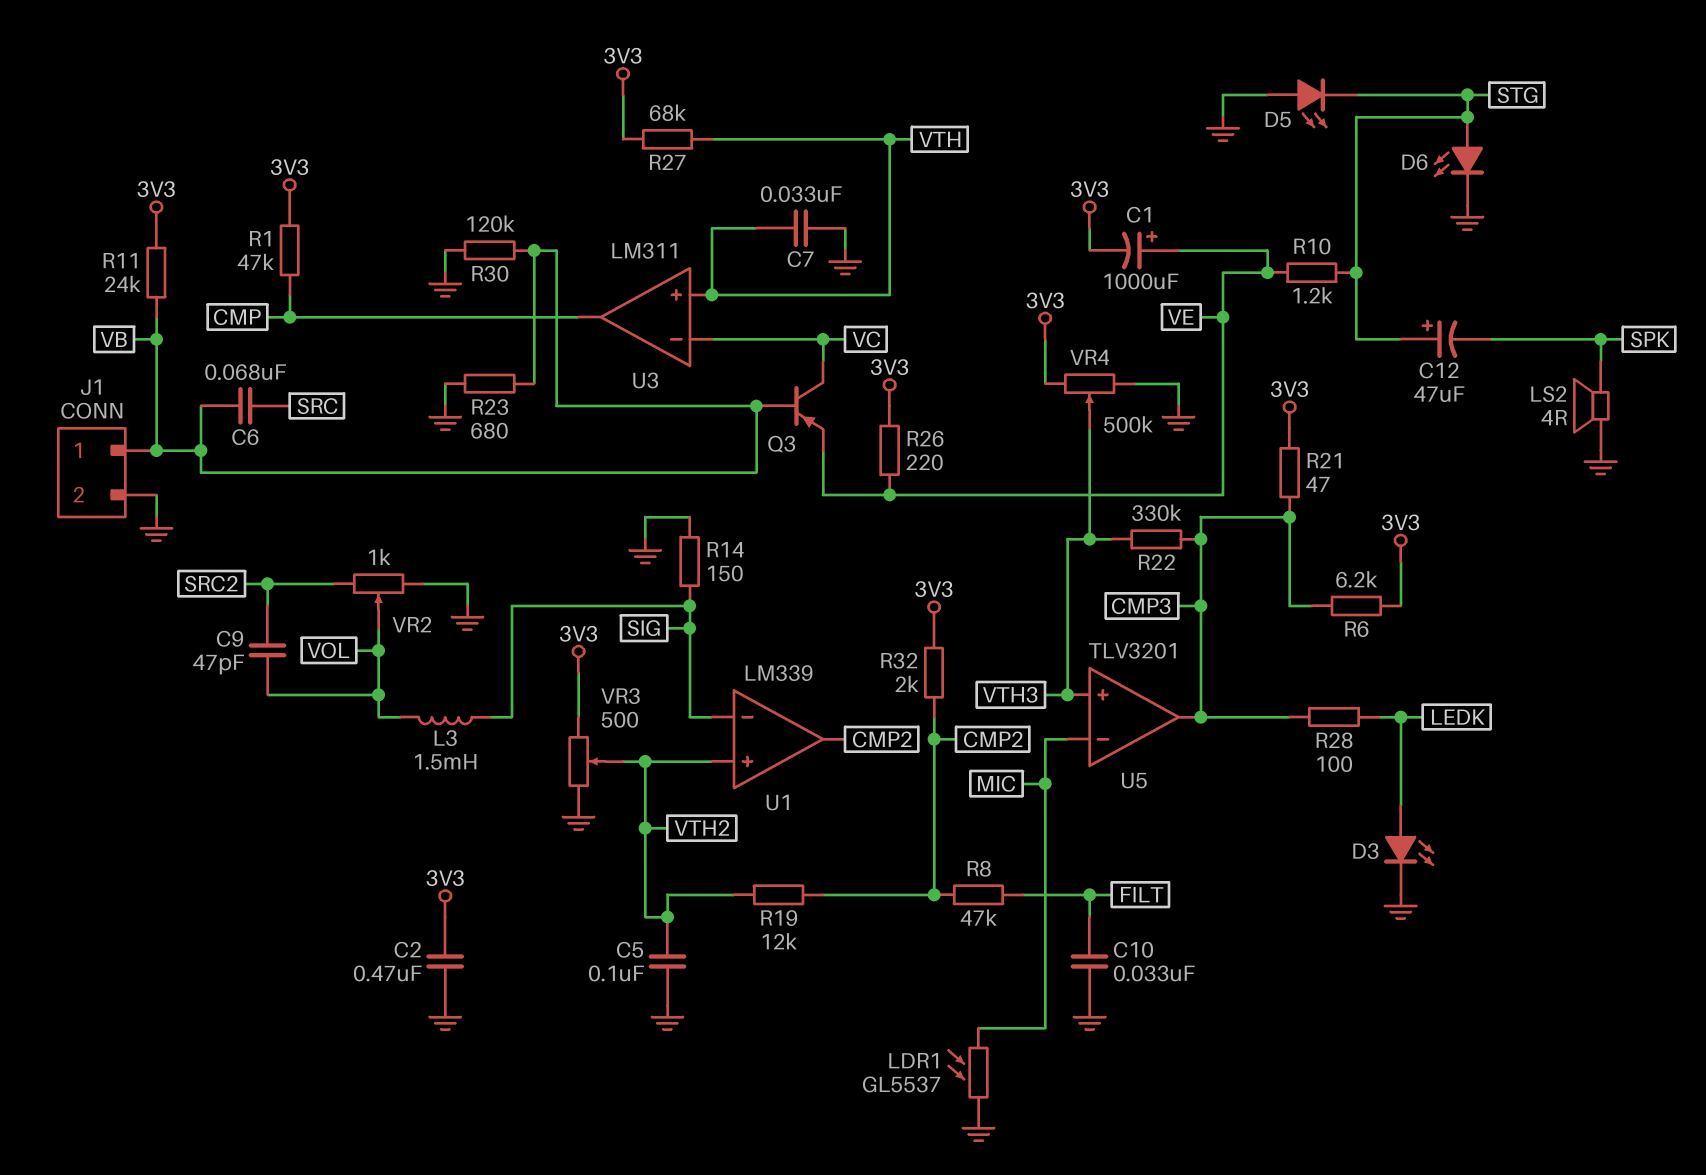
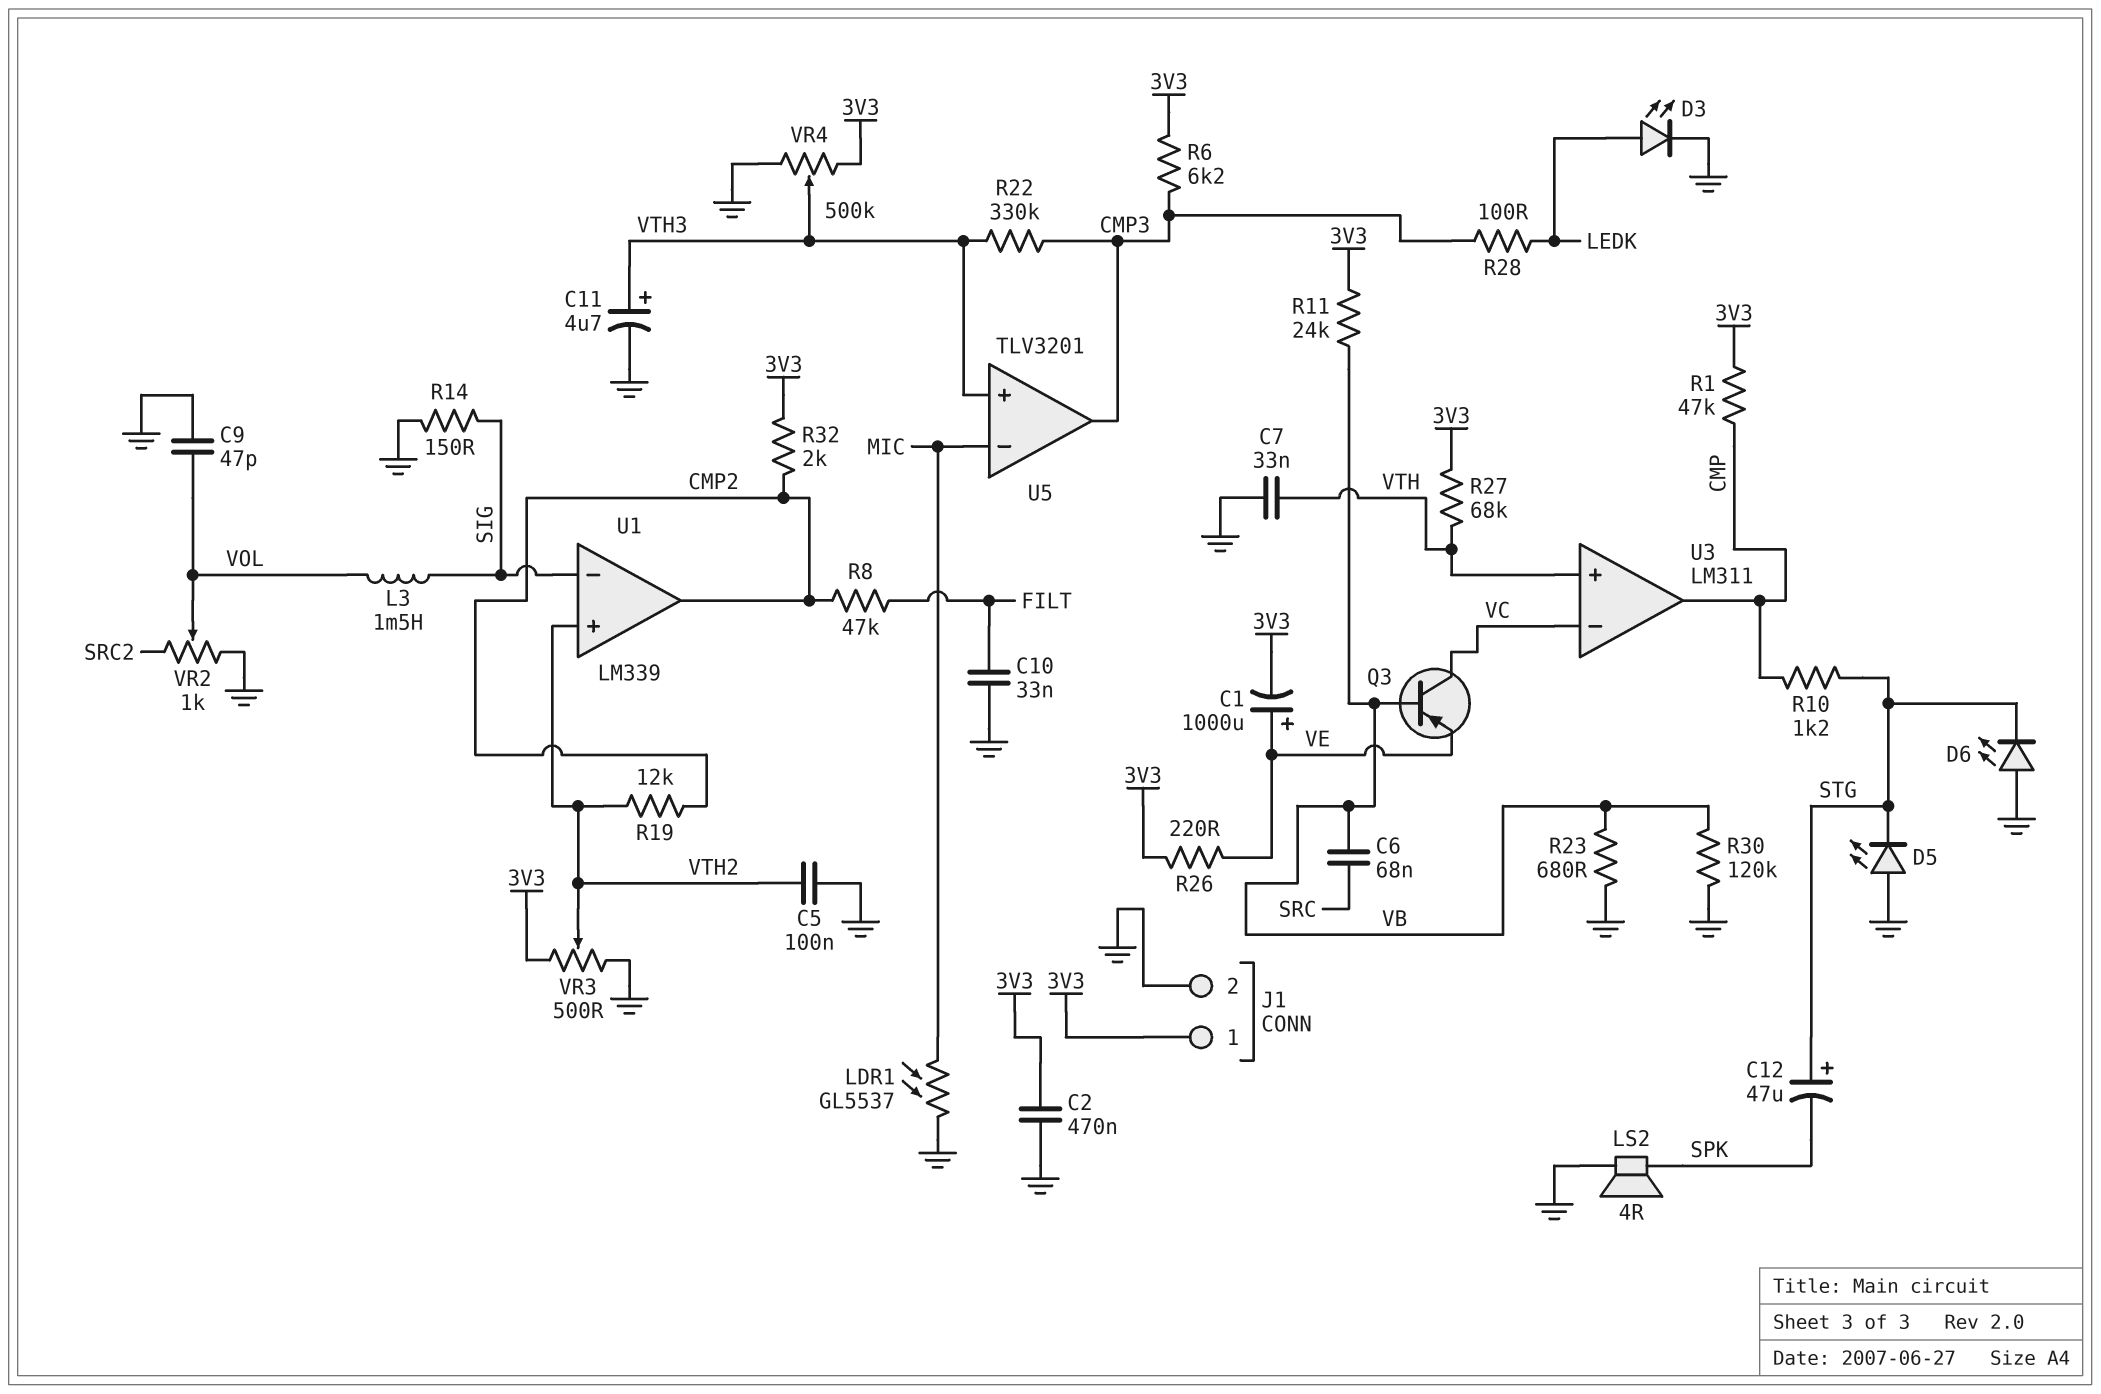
C9: 47pF (SRC2, VOL) -> 47pF (GND, VOL)
C11: none -> 4.7uF (plus VTH3, minus GND)
D6: LED (A STG, K GND) -> LED (A GND, K STG)
J1 pin 1: VB -> 3V3
R10: 1.2k (STG, VE) -> 1.2k (CMP, STG)
R21: 47 (3V3, CMP3) -> none

